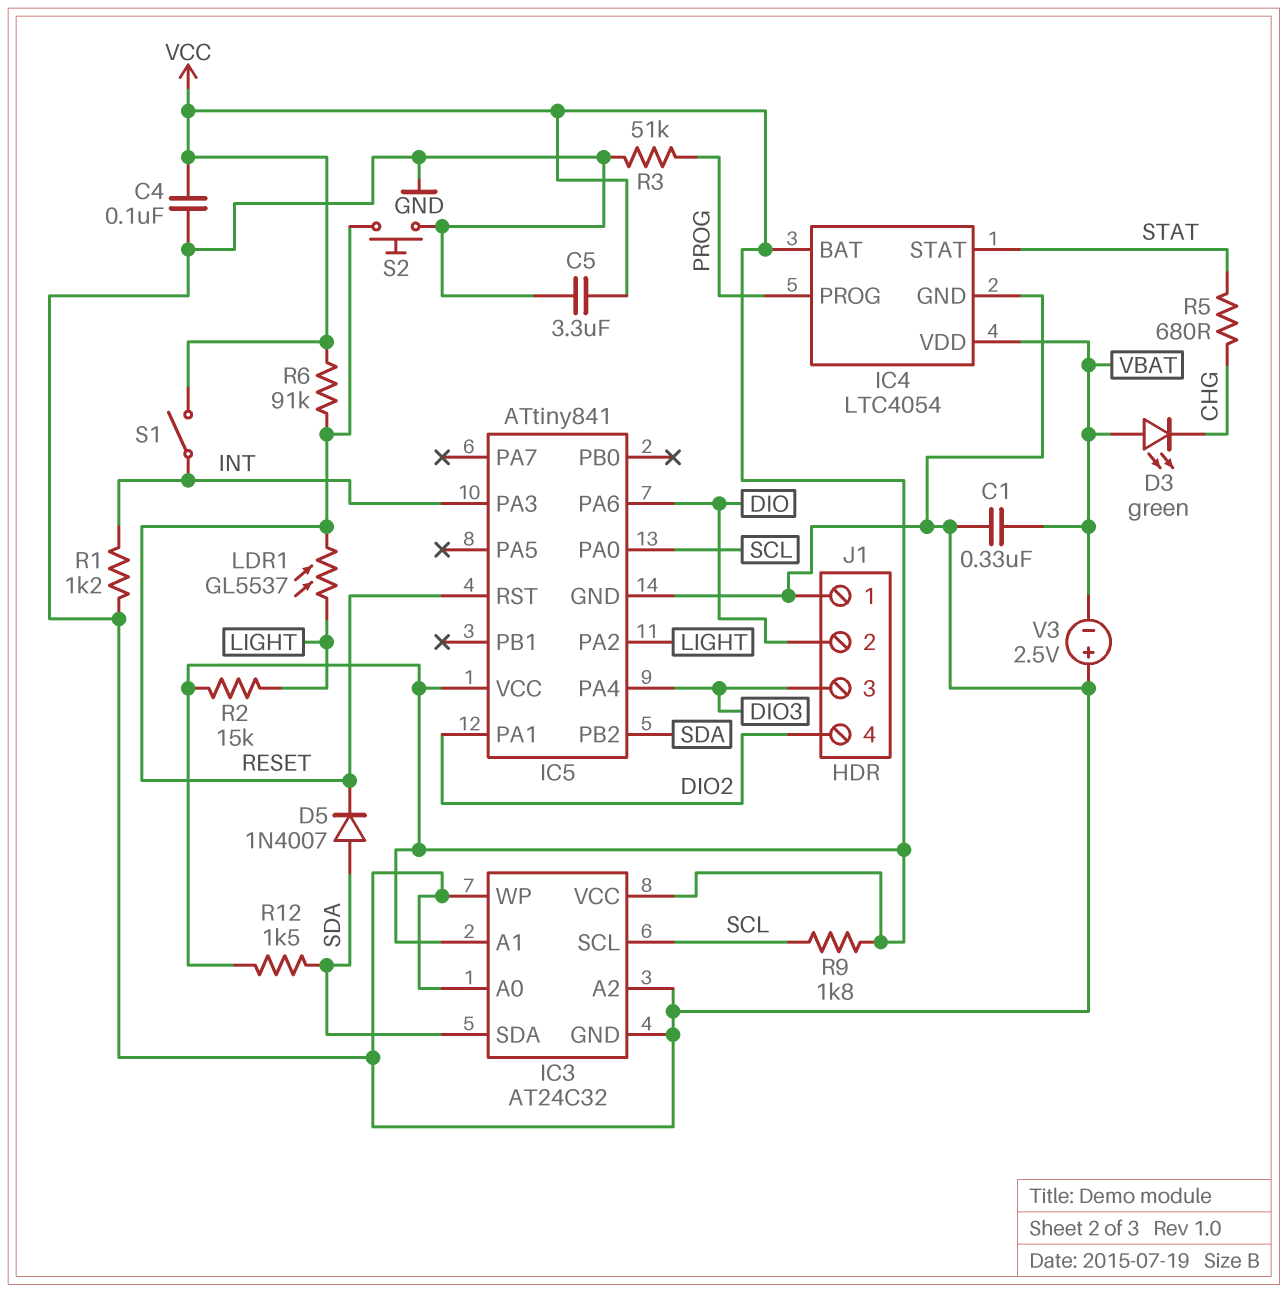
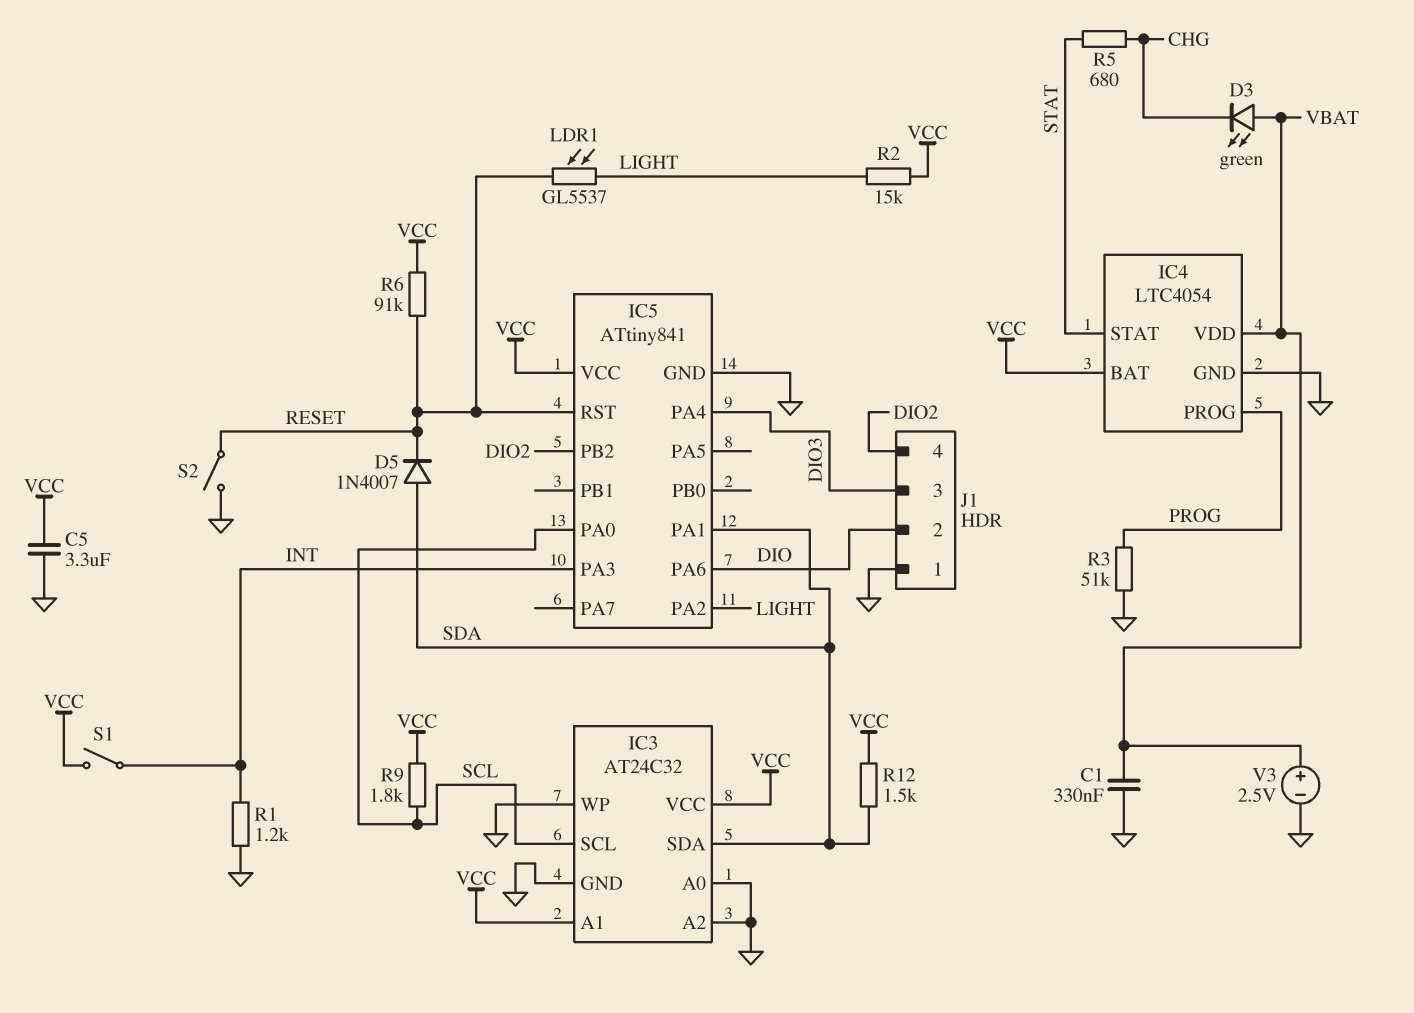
C4: 100nF (GND, VCC) -> none
IC5 pin PA1: DIO2 -> SDA
IC5 pin PB2: SDA -> DIO2
S2: button (GND, RESET) -> switch (GND, RESET)
V3: 2.5V (plus GND, minus VBAT) -> 2.5V (plus VBAT, minus GND)

